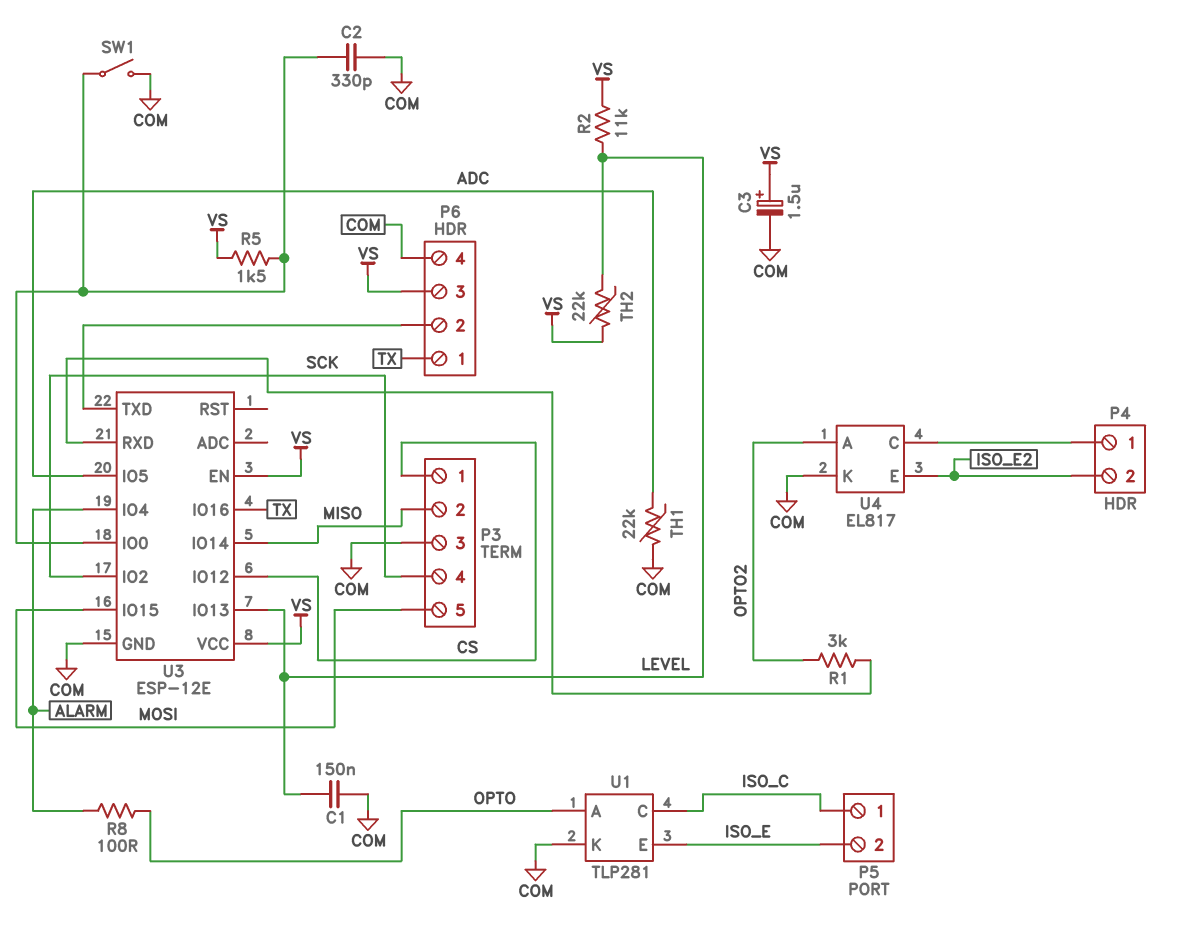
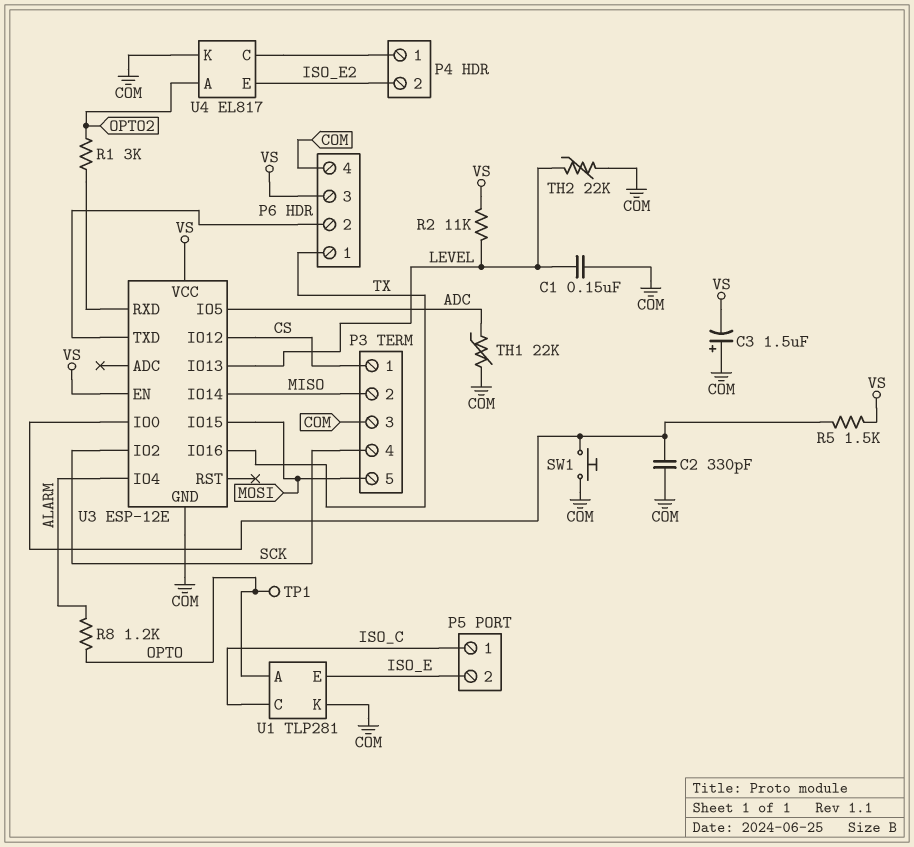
C3: 1.5uF (plus VS, minus COM) -> 1.5uF (plus COM, minus VS)
R8: 100 (ALARM, OPTO) -> 1.2k (ALARM, OPTO)
SW1: switch (COM, U3/IO0) -> button (COM, U3/IO0)
TH2: 22k (LEVEL, VS) -> 22k (COM, LEVEL)
TP1: none -> test point (OPTO)

